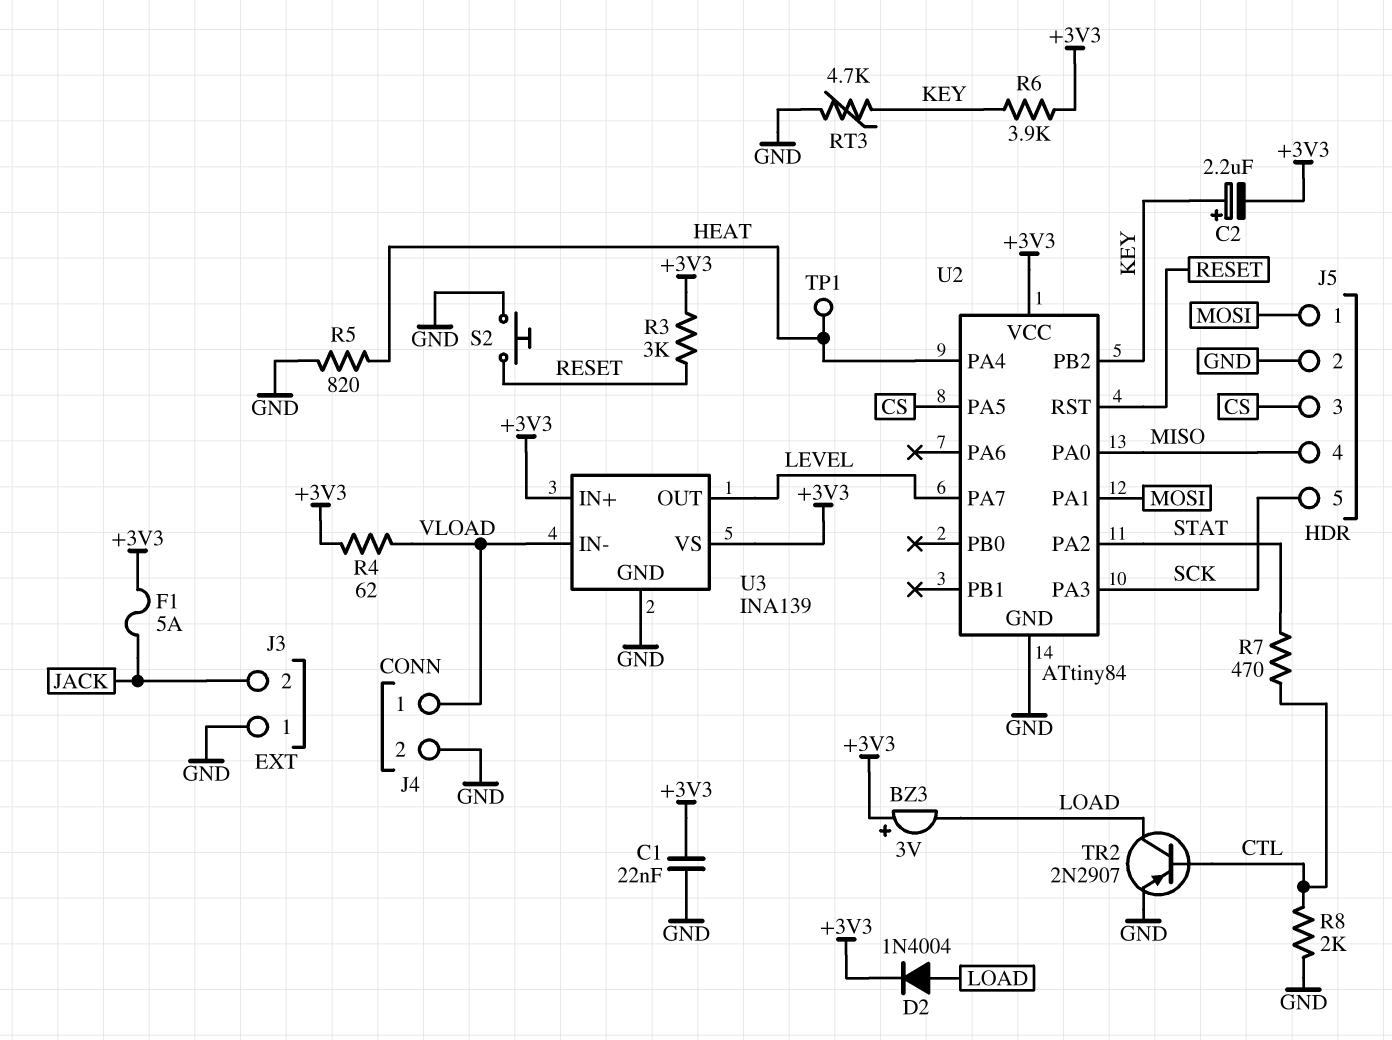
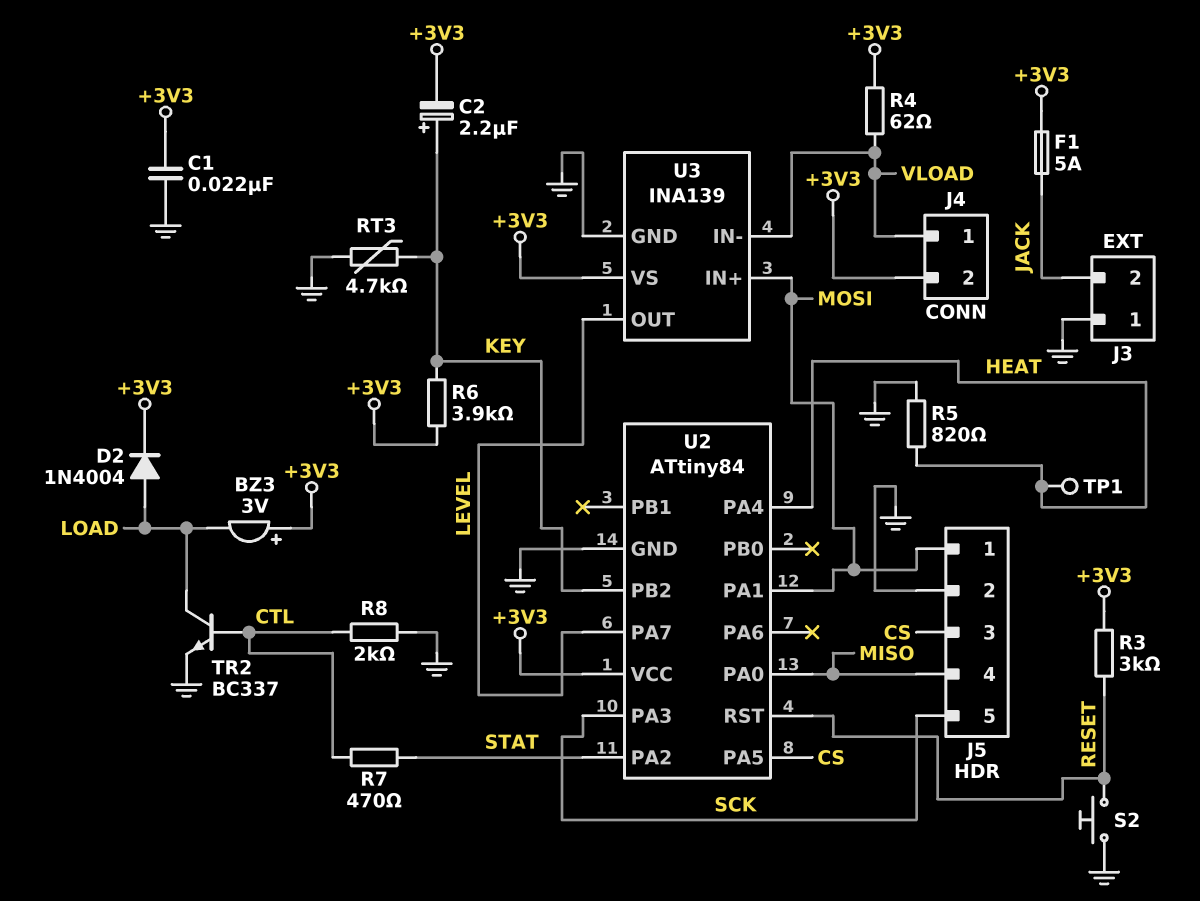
J4 pin 2: GND -> +3V3
TR2: PNP 2N2907 (B CTL, C LOAD, E GND) -> NPN BC337 (B CTL, C LOAD, E GND)
U3 pin IN+: +3V3 -> MOSI

